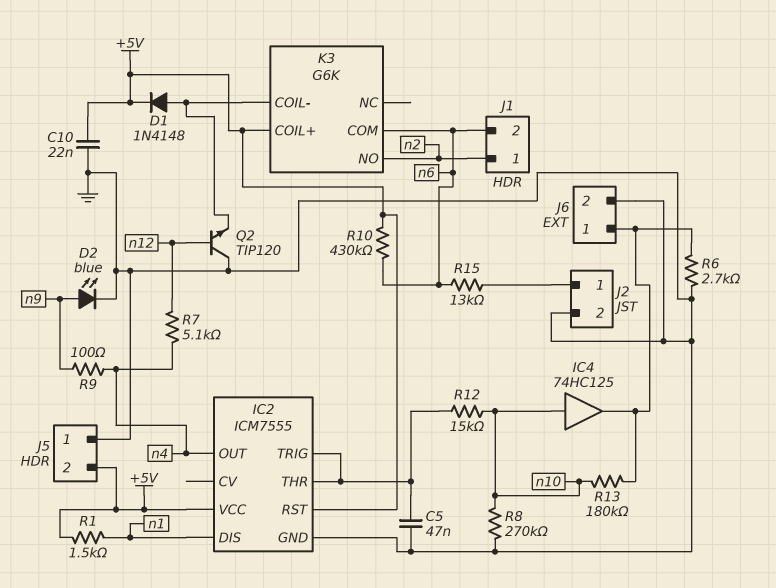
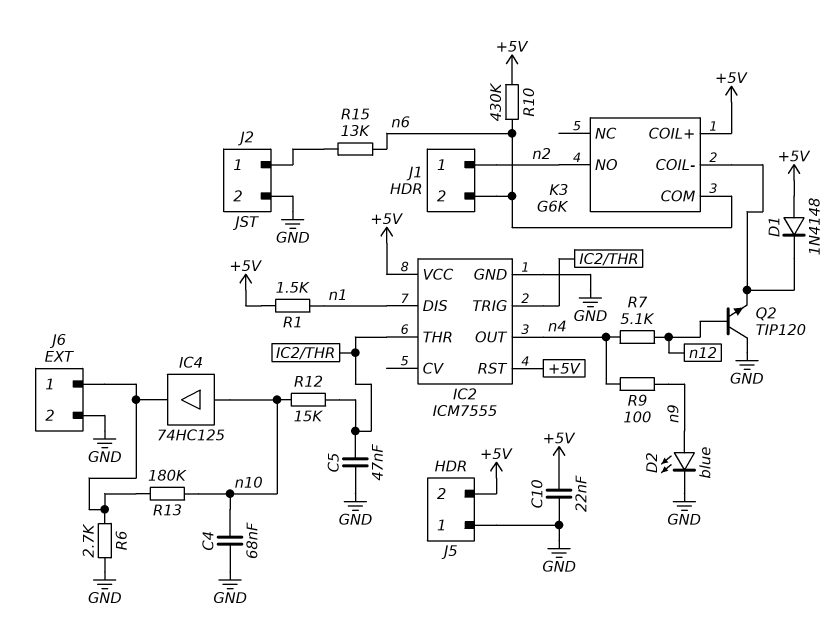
C4: none -> 68nF (GND, n10)
D1: diode 1N4148 (A K3/COIL-, K +5V) -> diode 1N4148 (A +5V, K K3/COIL-)
R8: 270k (GND, n10) -> none

